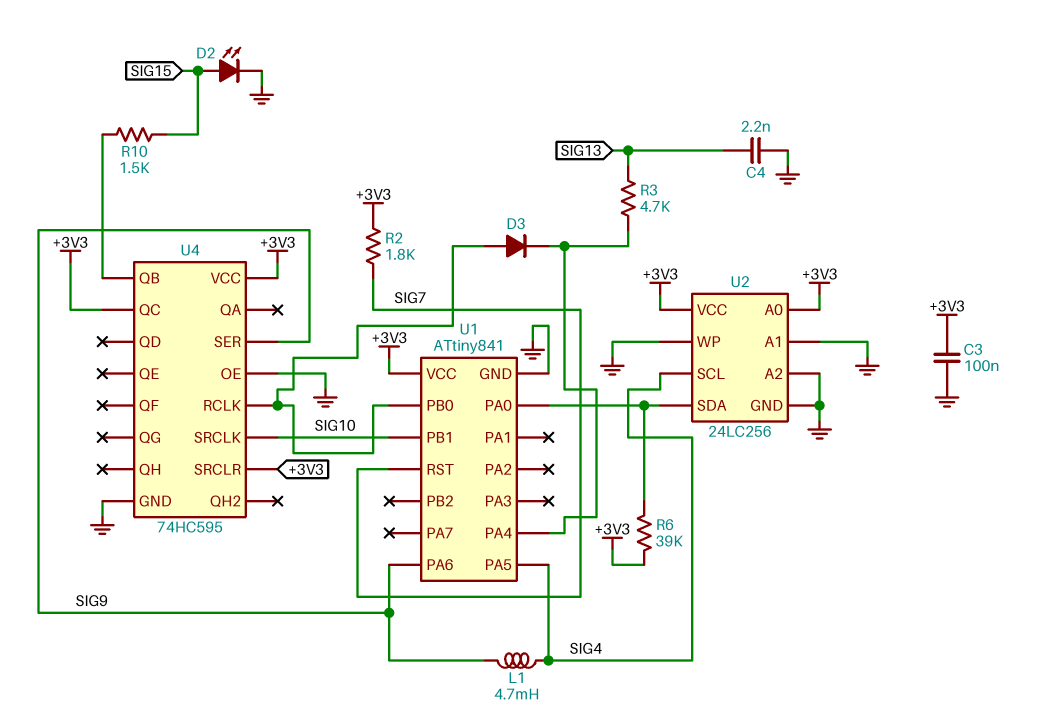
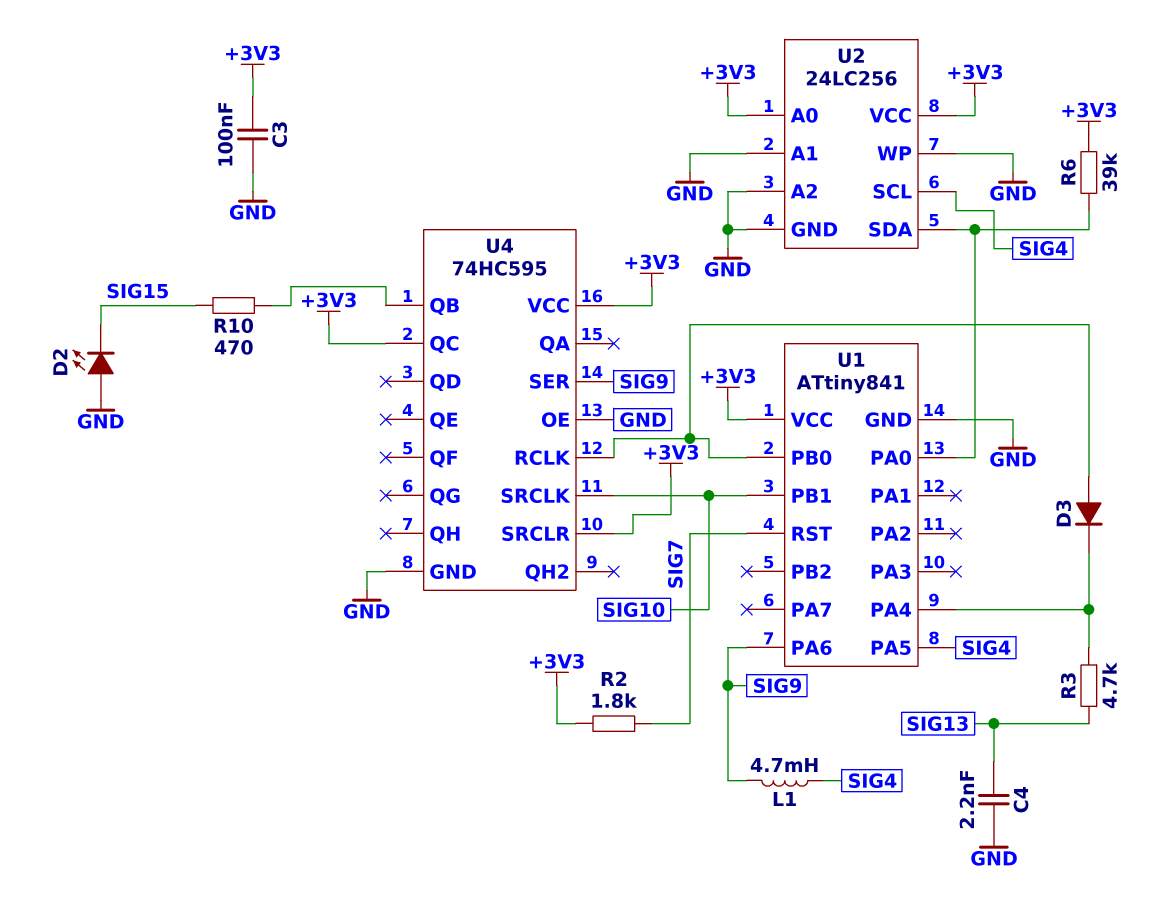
D2: LED (A SIG15, K GND) -> LED (A GND, K SIG15)
R10: 1.5k (SIG15, U4/QB) -> 470 (SIG15, U4/QB)

